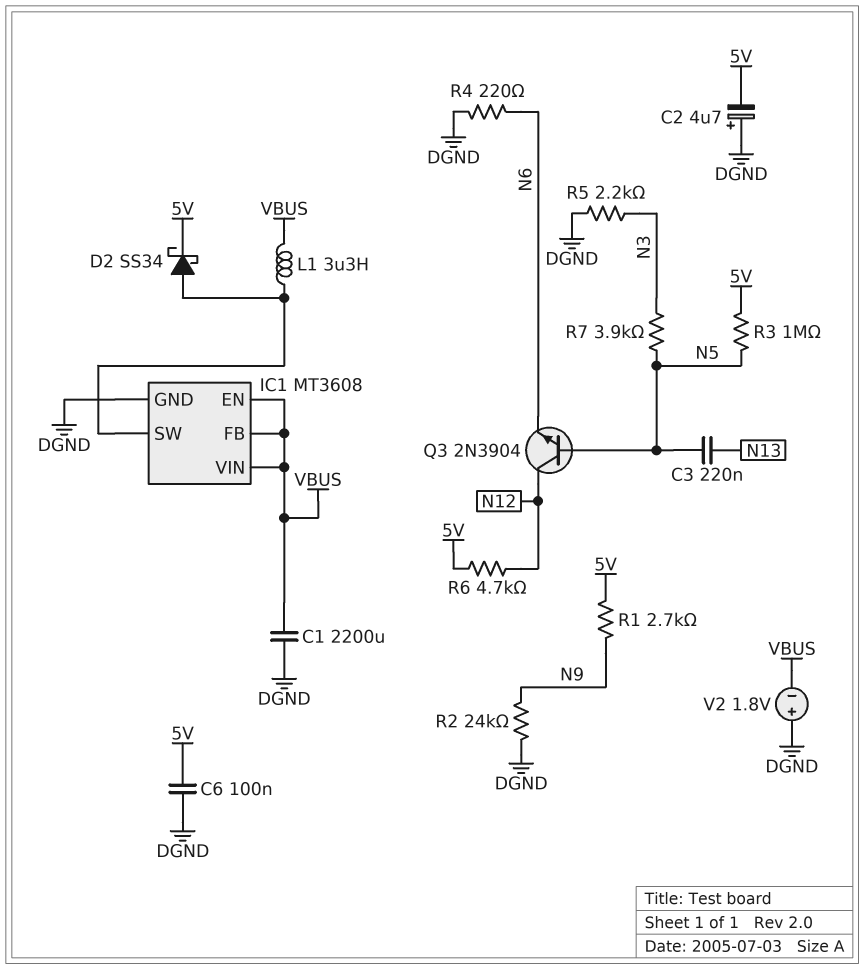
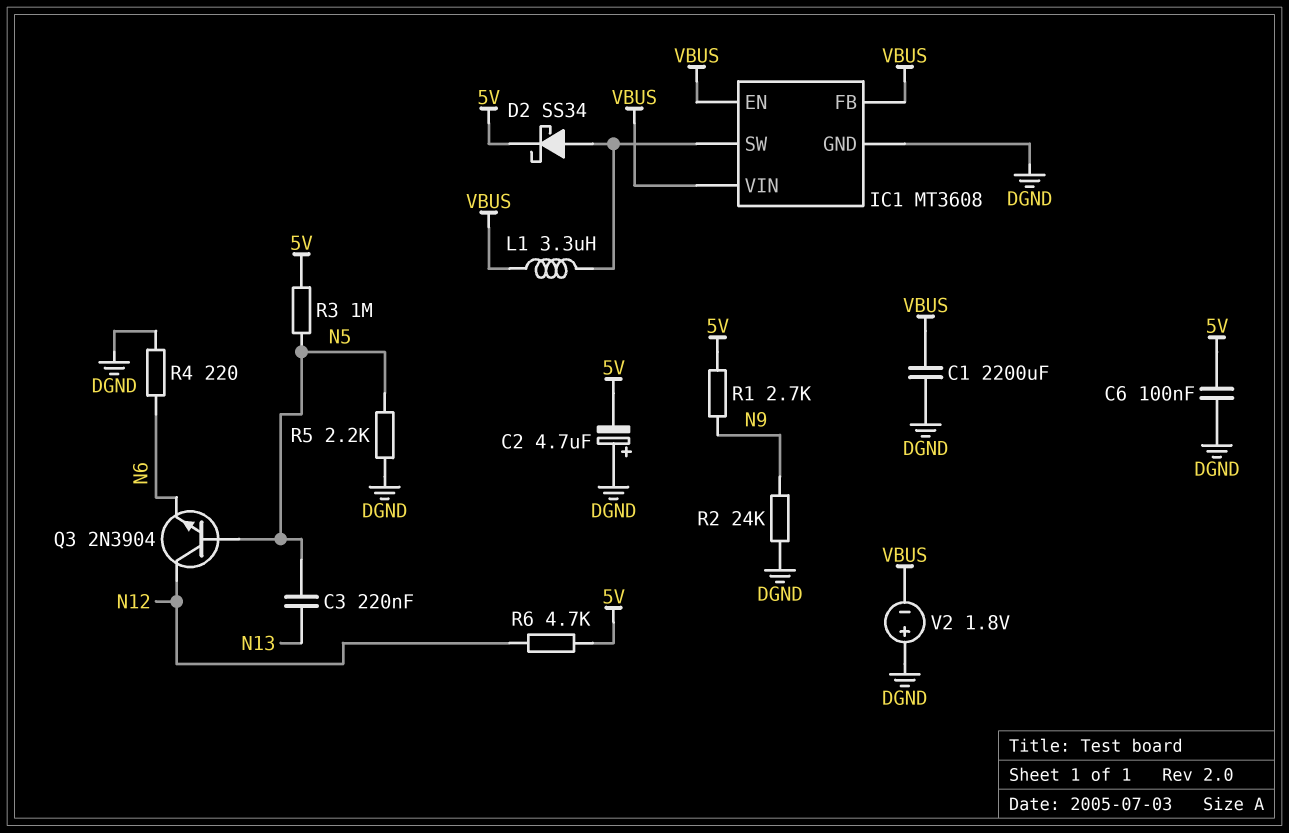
R5: 2.2k (DGND, N3) -> 2.2k (DGND, N5)
R7: 3.9k (N3, N5) -> none

